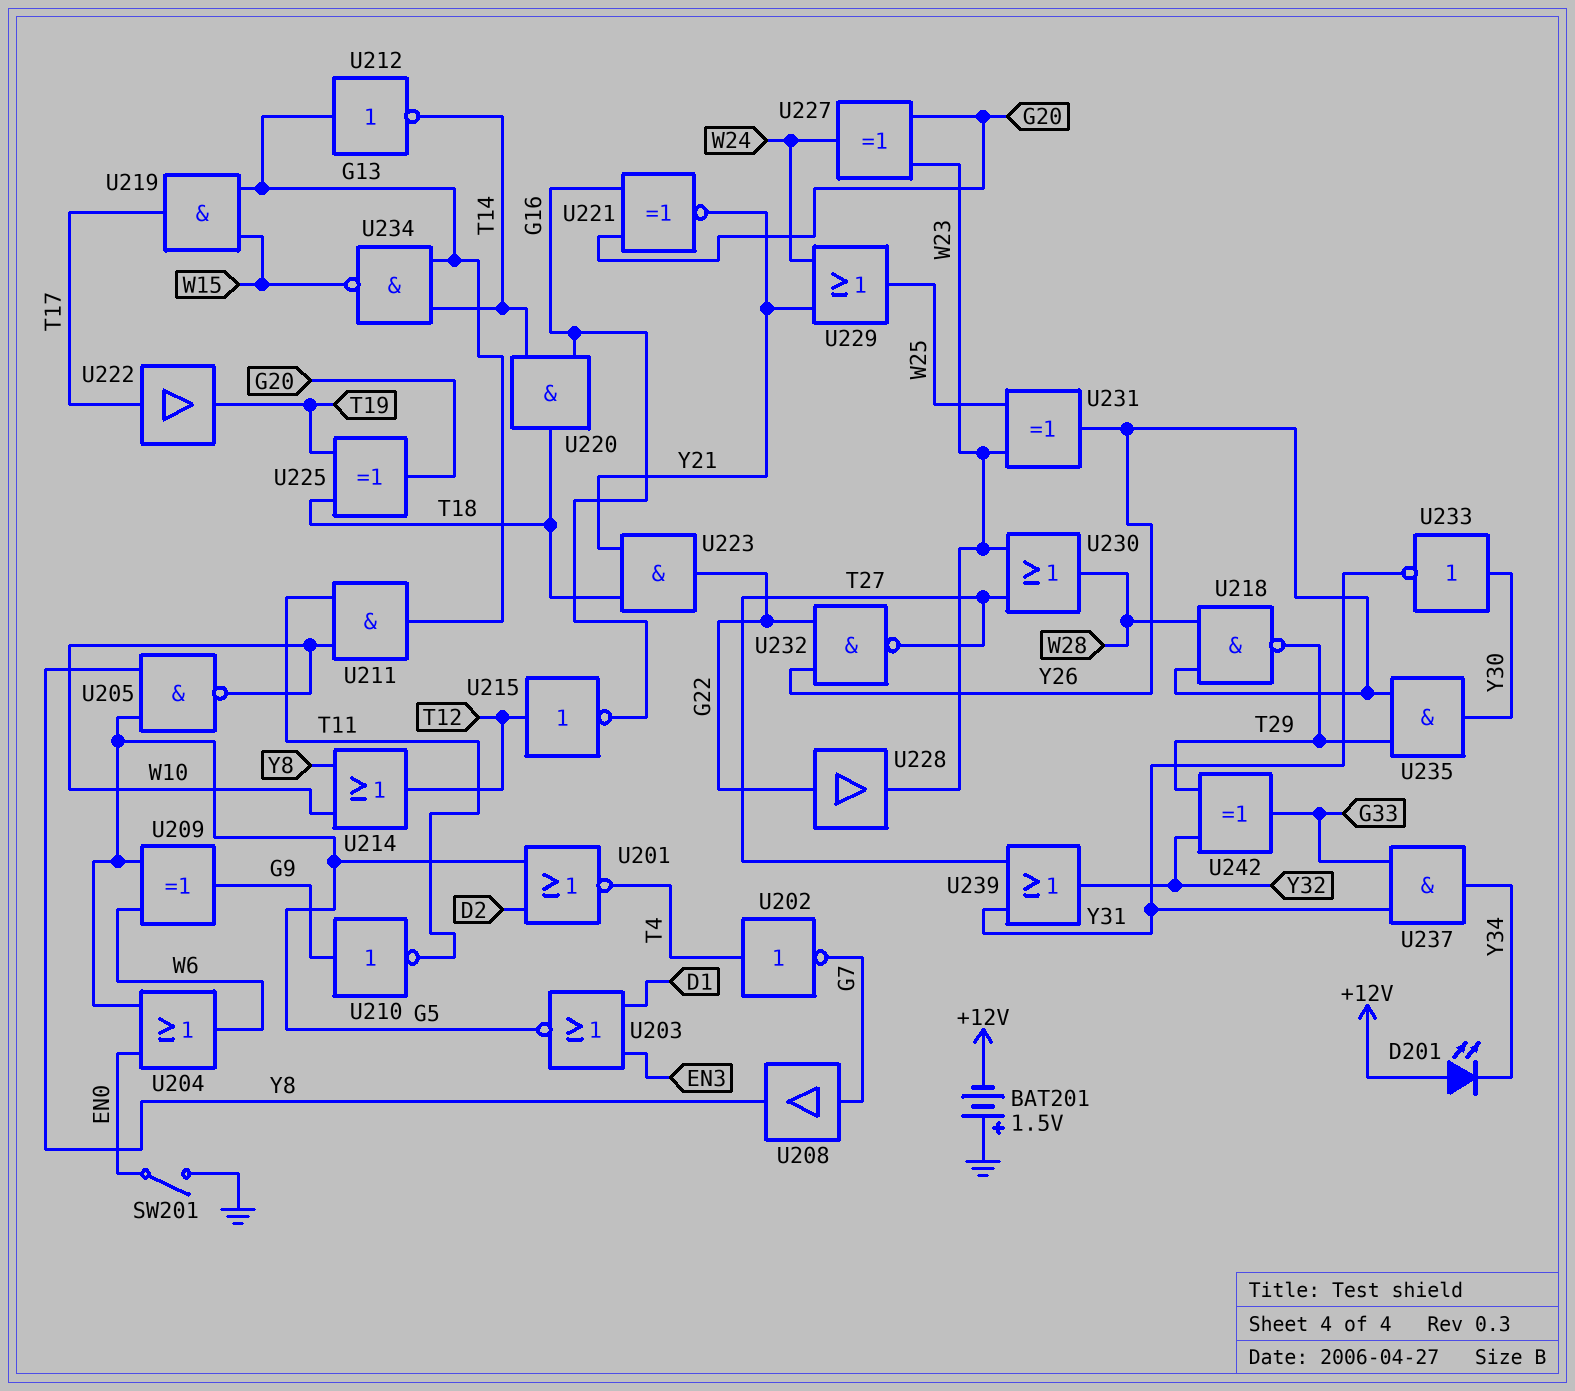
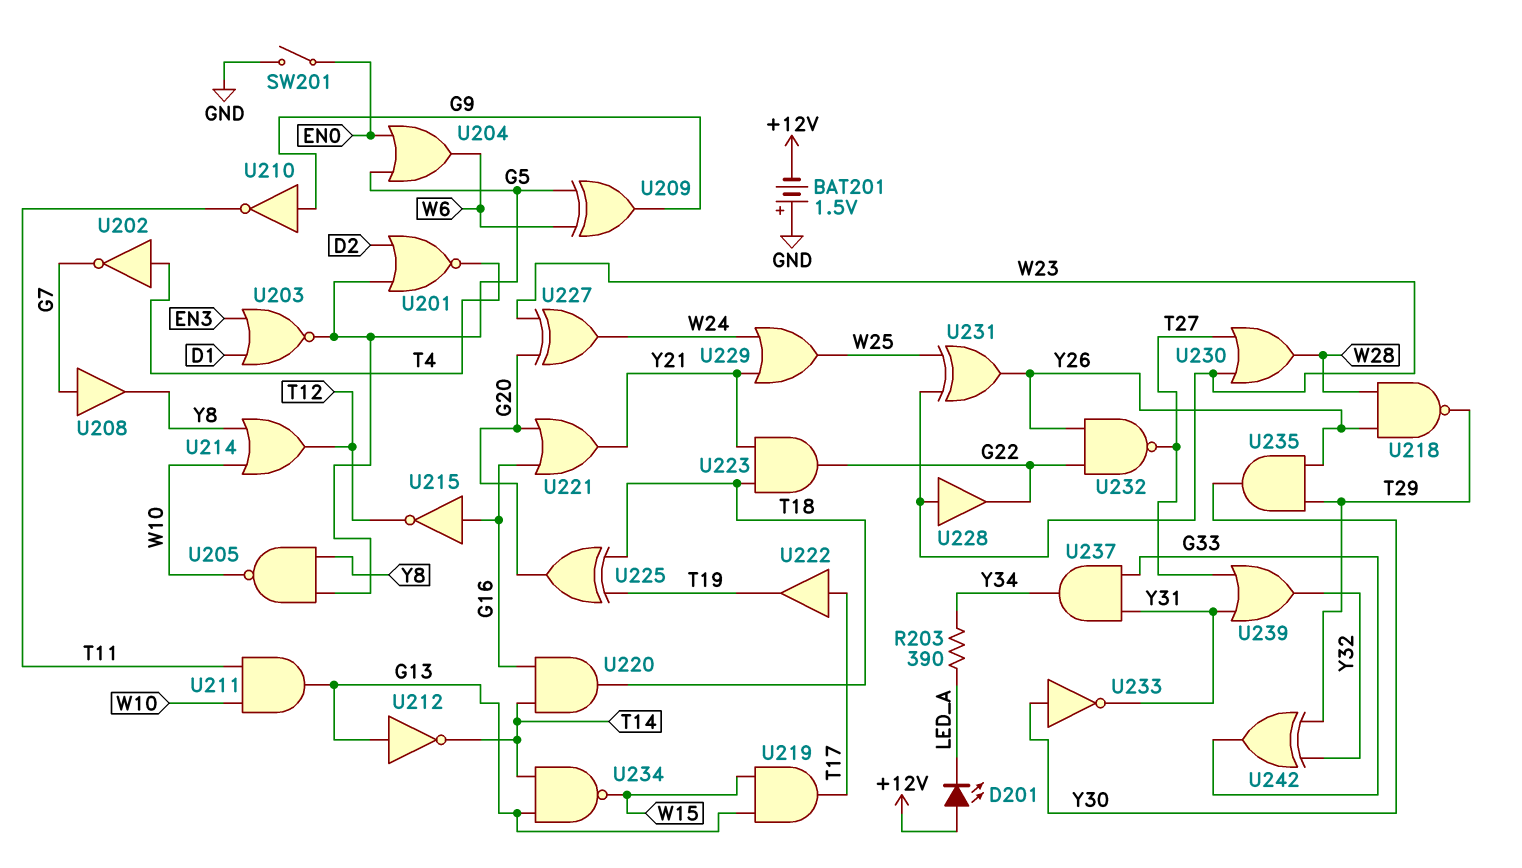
D201: LED (A +12V, K Y34) -> LED (A +12V, K LED_A)
R203: none -> 390 (LED_A, Y34)
U215: NOT (in T12, out G16) -> NOT (in G16, out T12)
U221: XNOR (in G16, in G20, out Y21) -> OR (in G16, in G20, out Y21)
U228: buffer (in G22, out W23) -> buffer (in W23, out G22)

